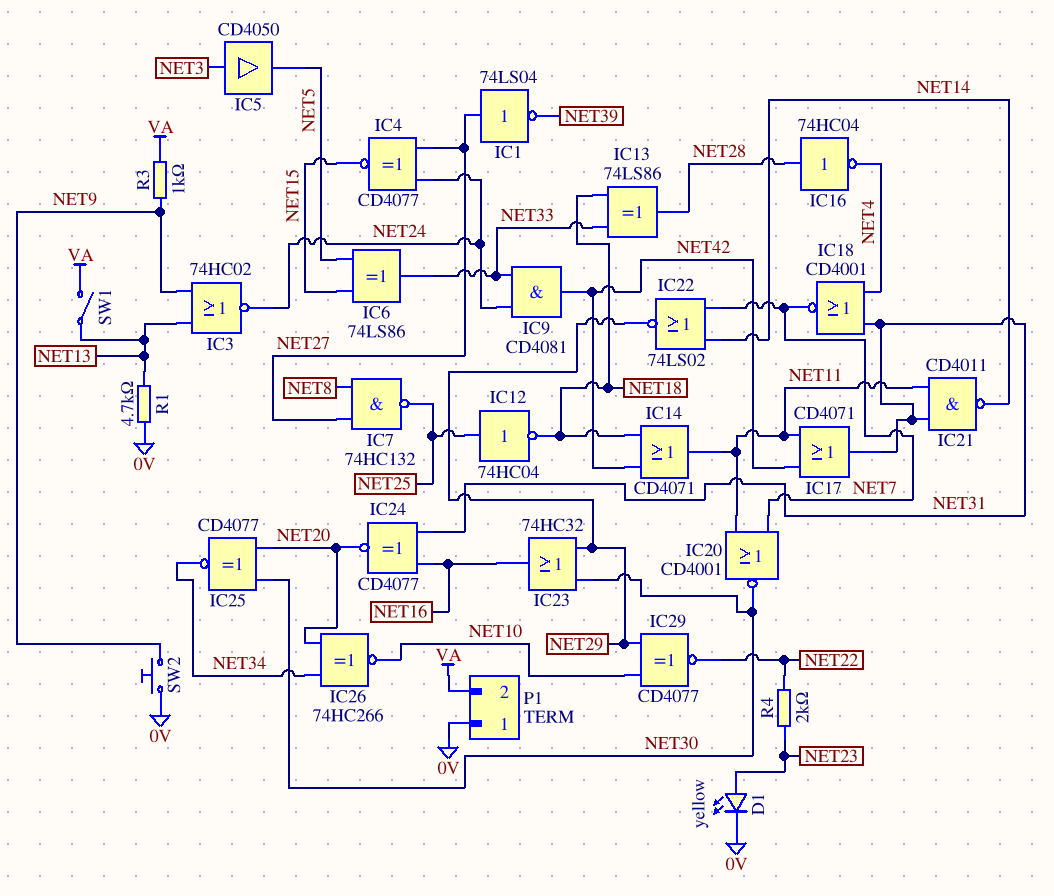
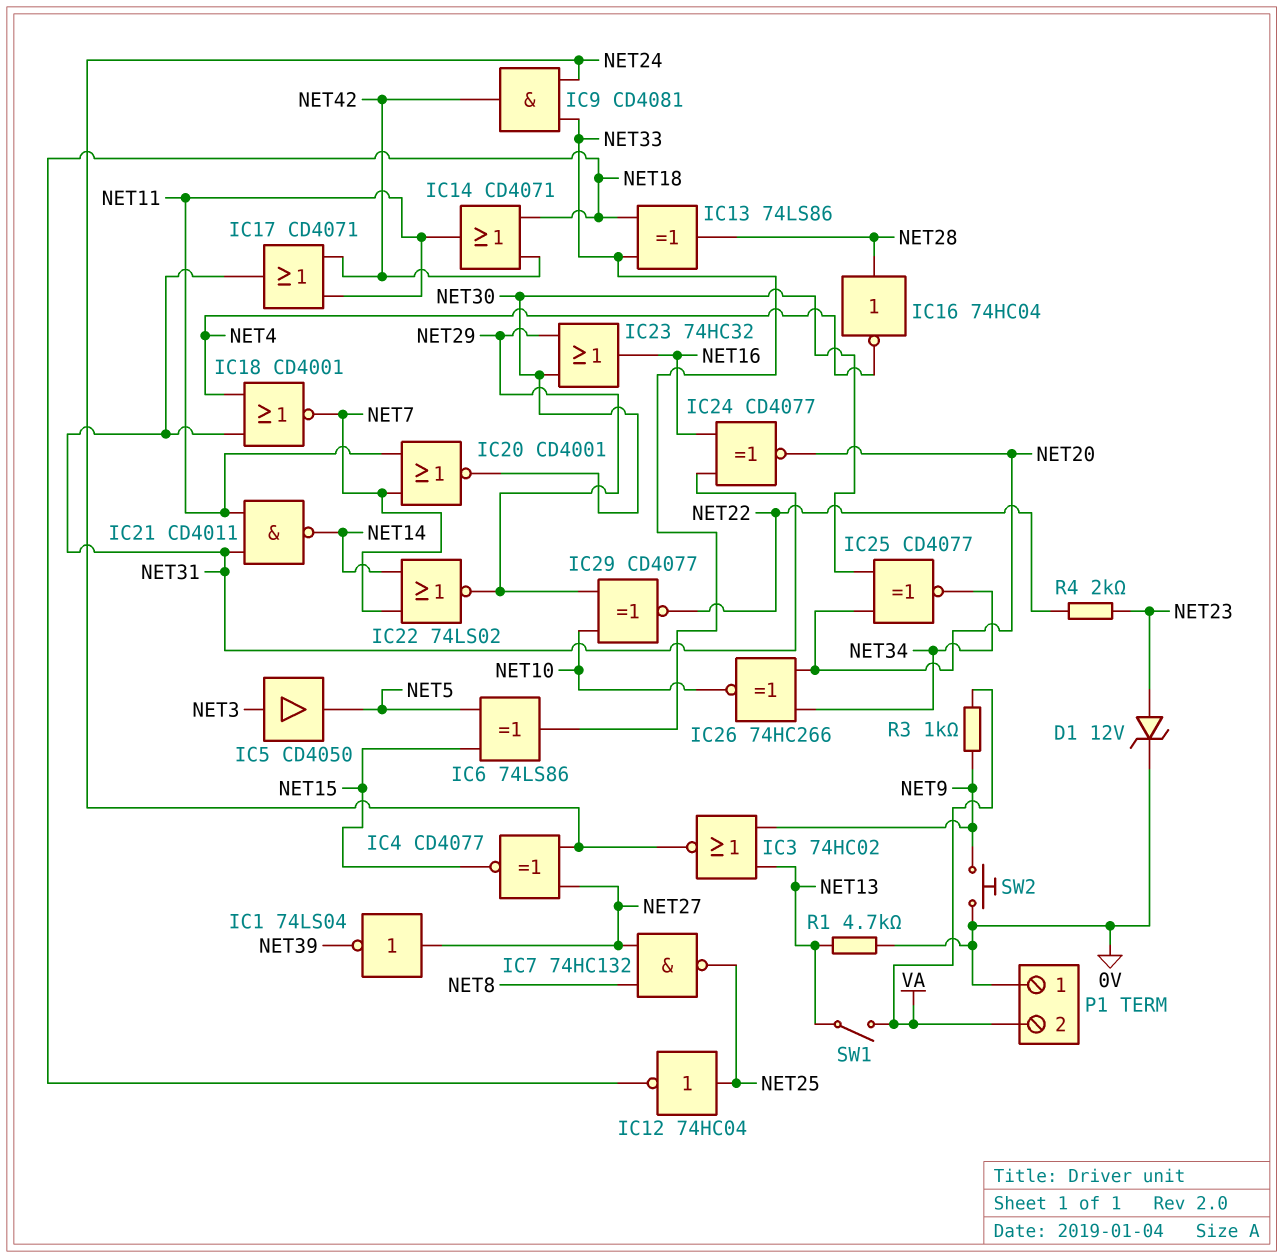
D1: LED yellow (A NET23, K 0V) -> zener 12V (A NET23, K 0V)

